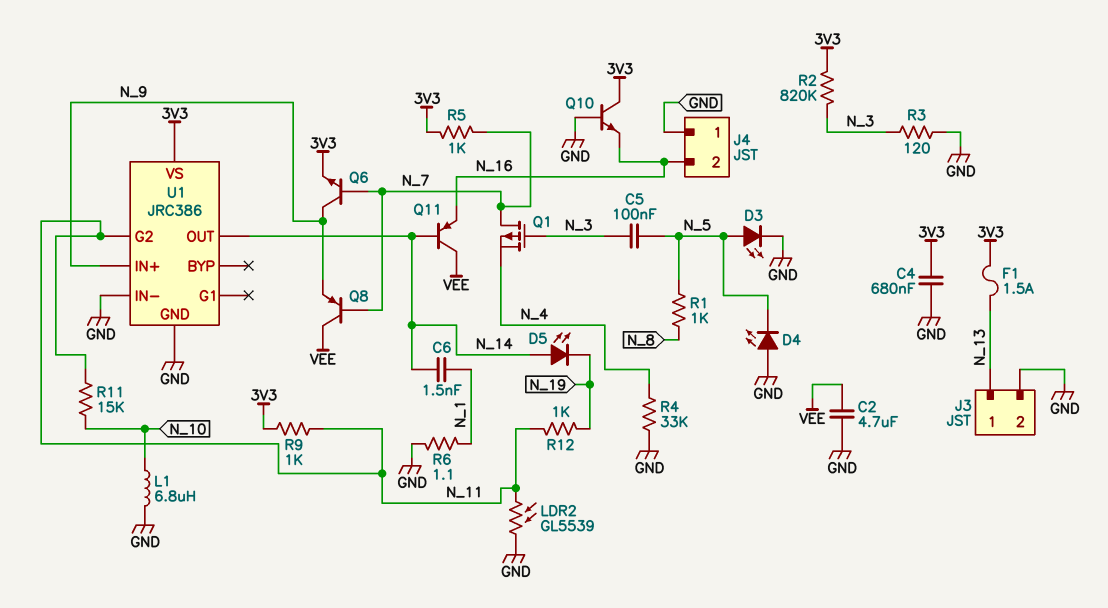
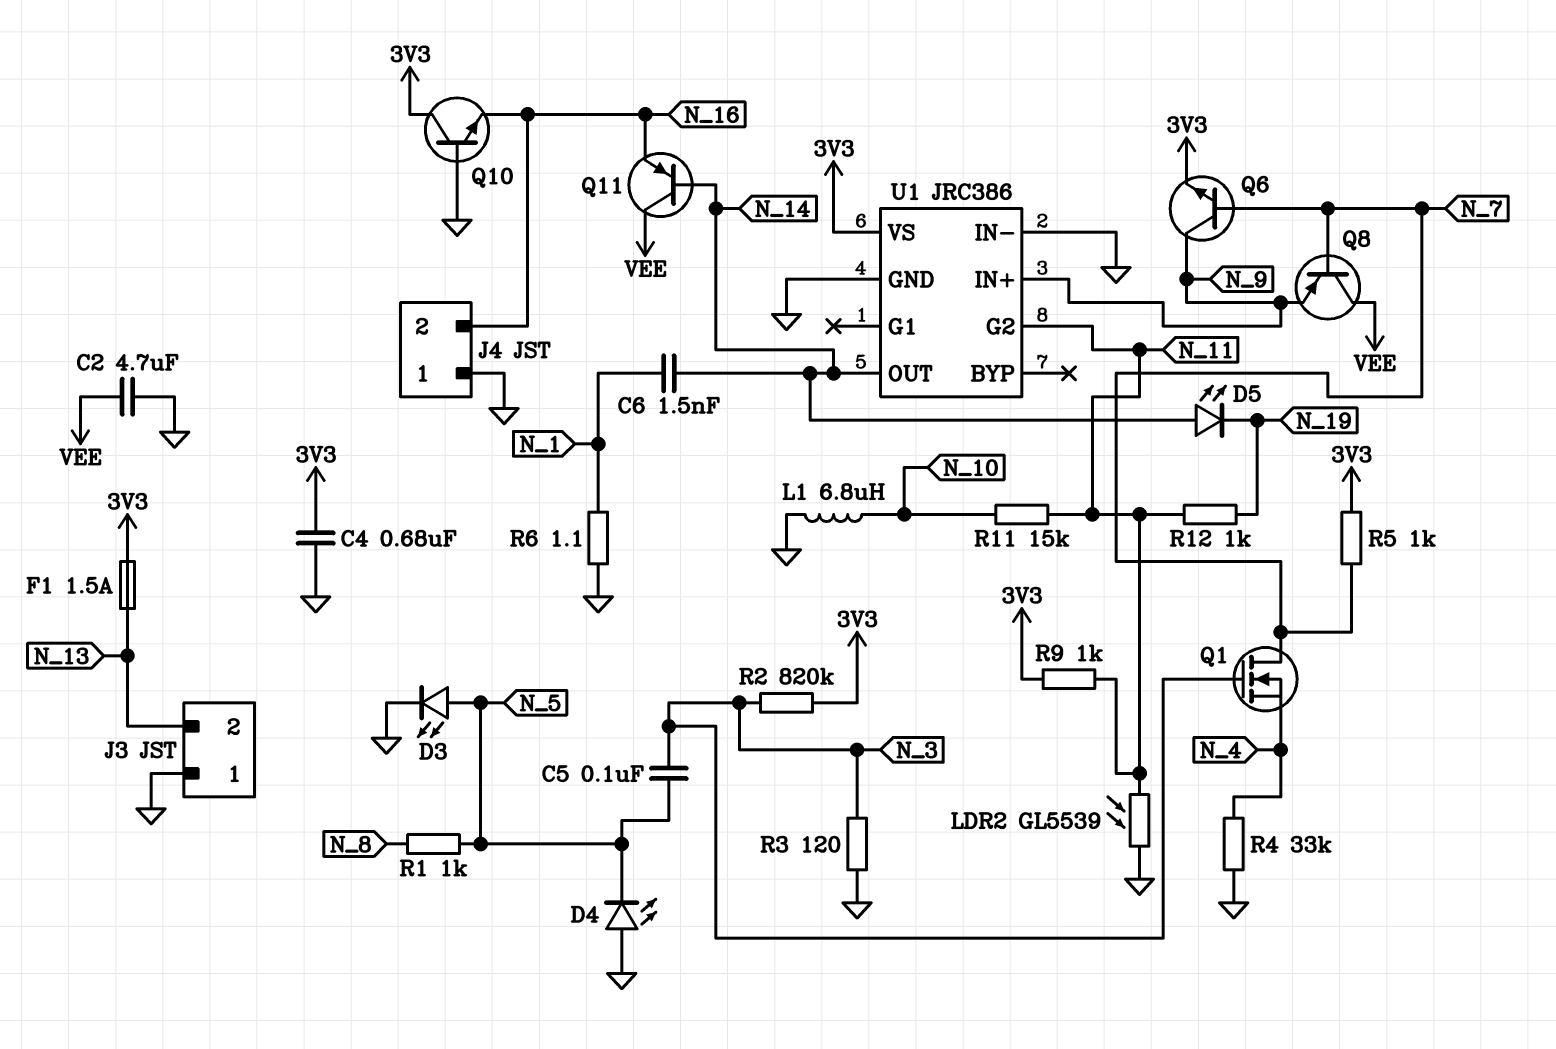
J3 pin 1: N_13 -> GND
J3 pin 2: GND -> N_13
Q1: PMOS (G N_3, D N_7, S N_4) -> NMOS (G N_3, D N_7, S N_4)

